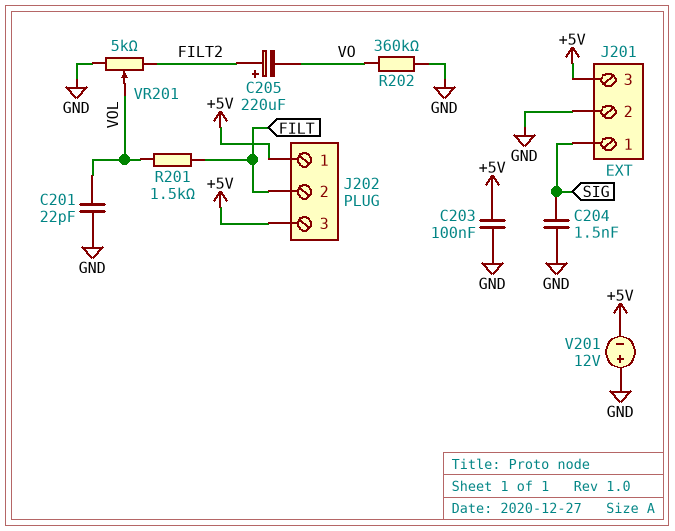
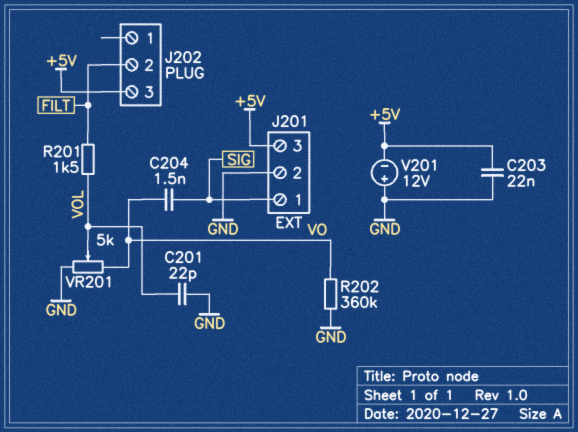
C203: 100nF (+5V, GND) -> 22nF (+5V, GND)
C204: 1.5nF (GND, SIG) -> 1.5nF (SIG, VO)
C205: 220uF (plus FILT2, minus VO) -> none
J202 pin 1: +5V -> none
VR201: 5k (FILT2, GND, wiper VOL) -> 5k (GND, VO, wiper VOL)

